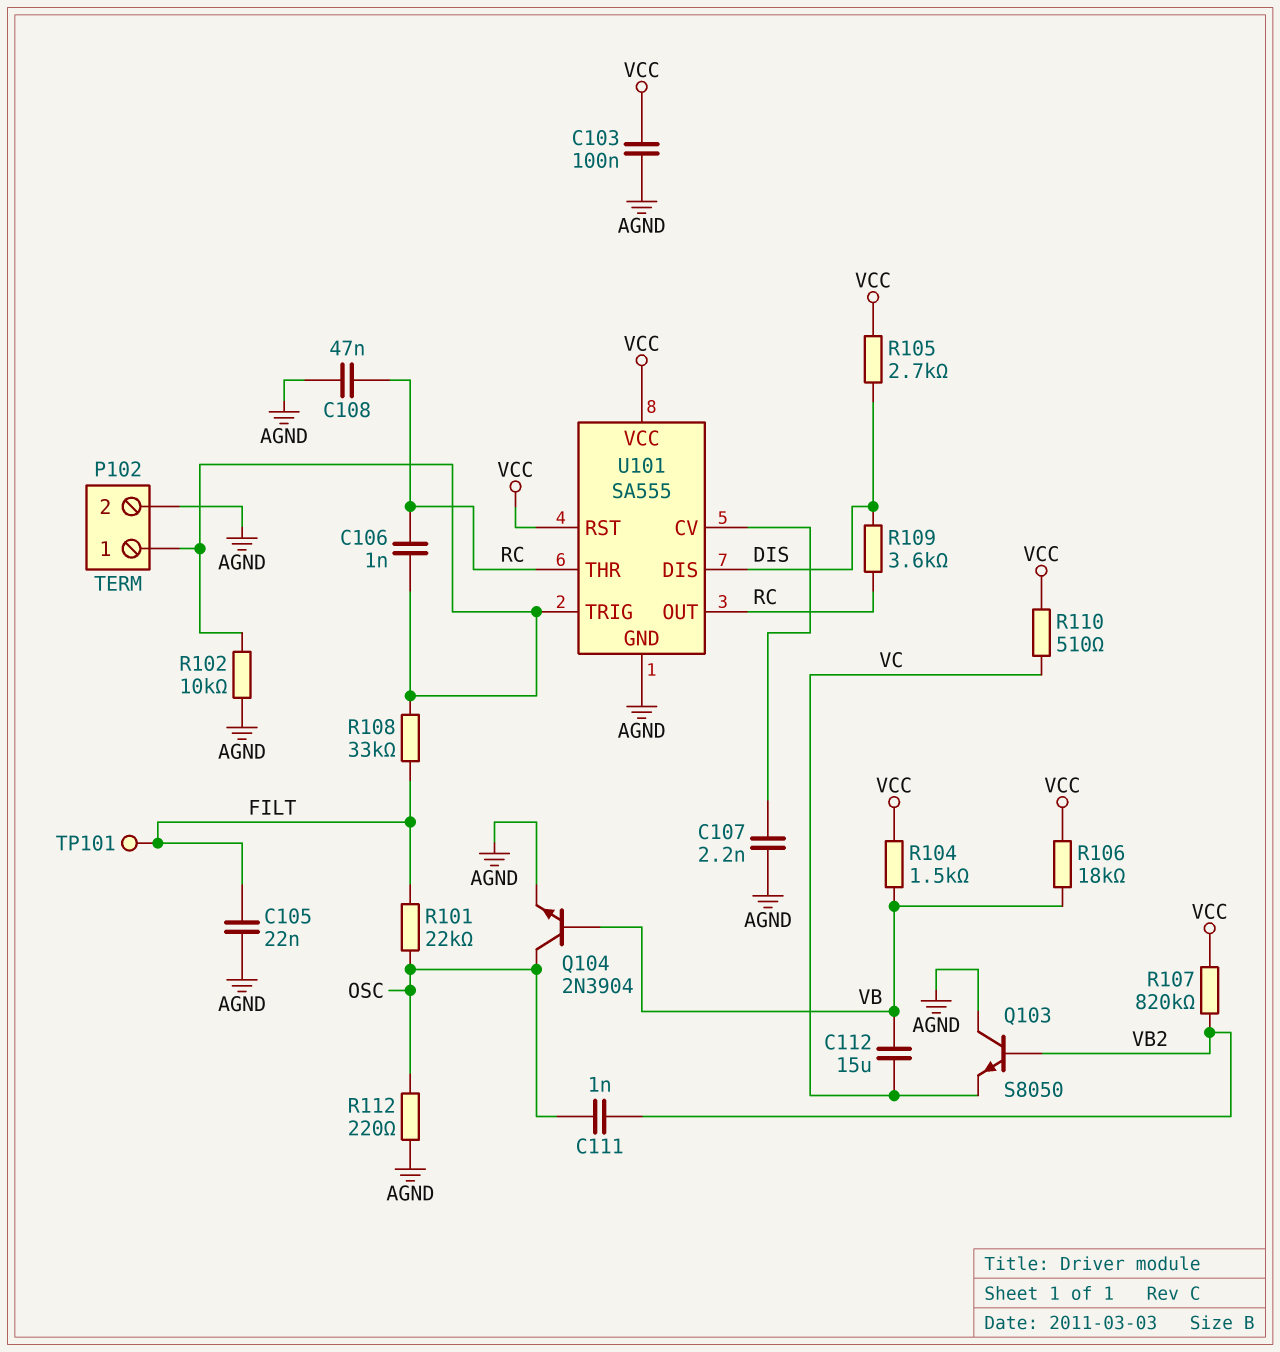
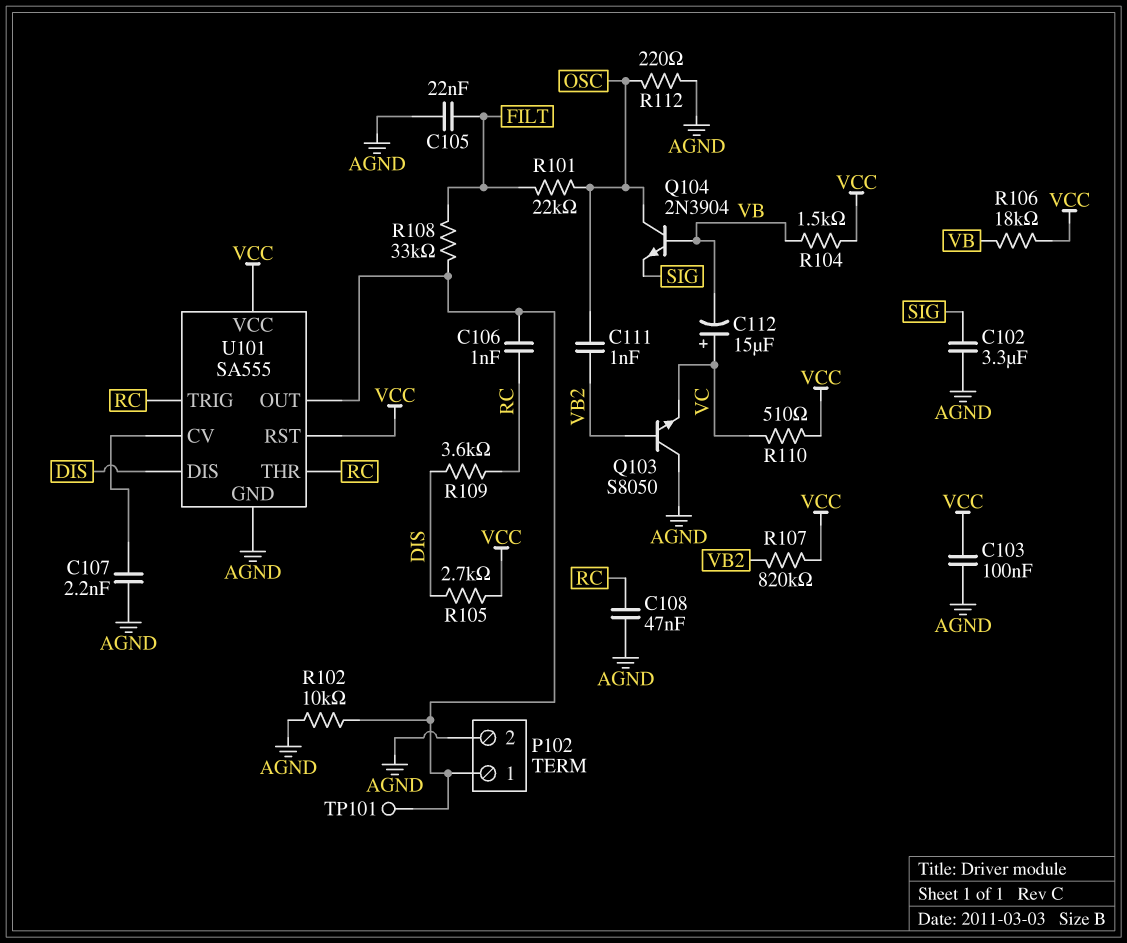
C102: none -> 3.3uF (AGND, SIG)
C112: 15uF (VB, VC) -> 15uF (plus VC, minus VB)
Q104: NPN 2N3904 (B VB, C OSC, E AGND) -> NPN 2N3904 (B VB, C OSC, E SIG)
TP101: test point (FILT) -> test point (P102/1)
U101 pin OUT: RC -> P102/1
U101 pin TRIG: P102/1 -> RC

